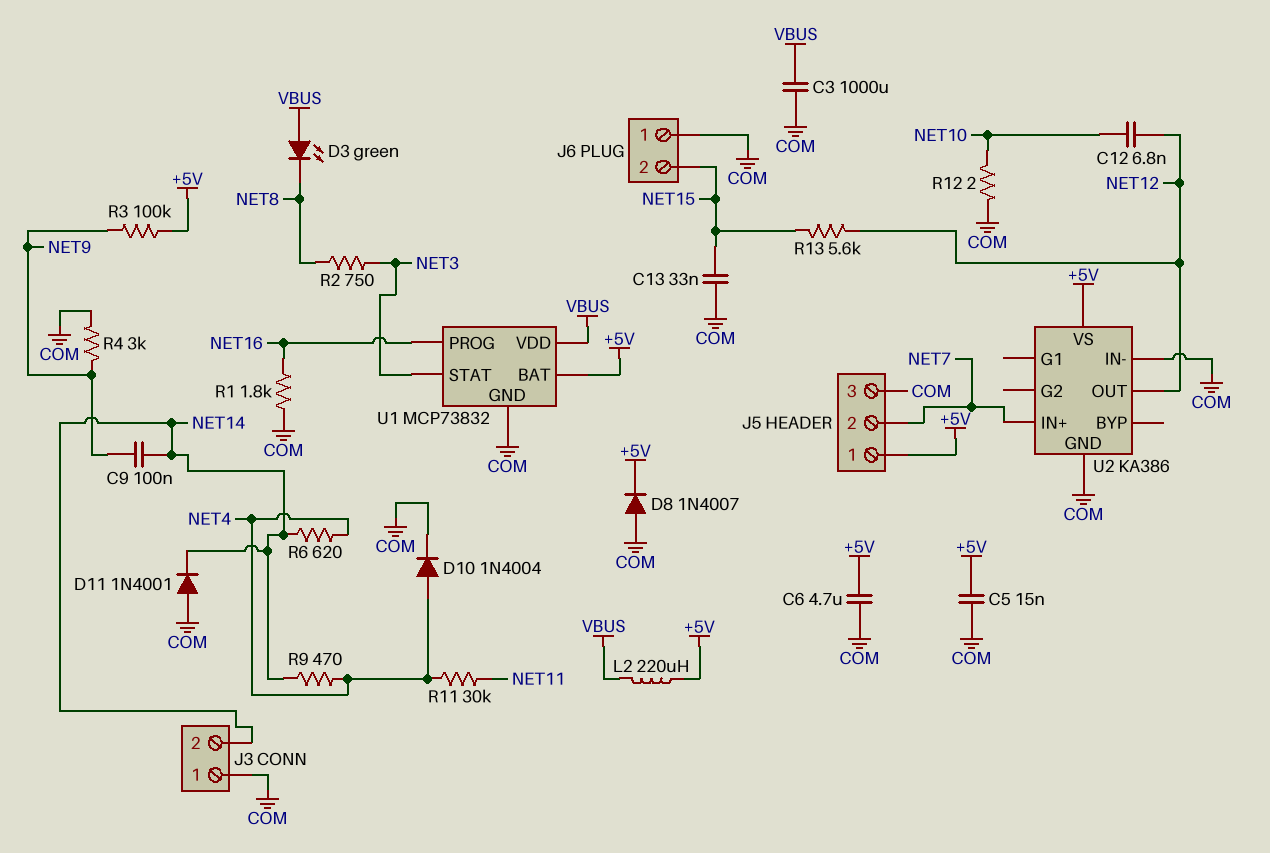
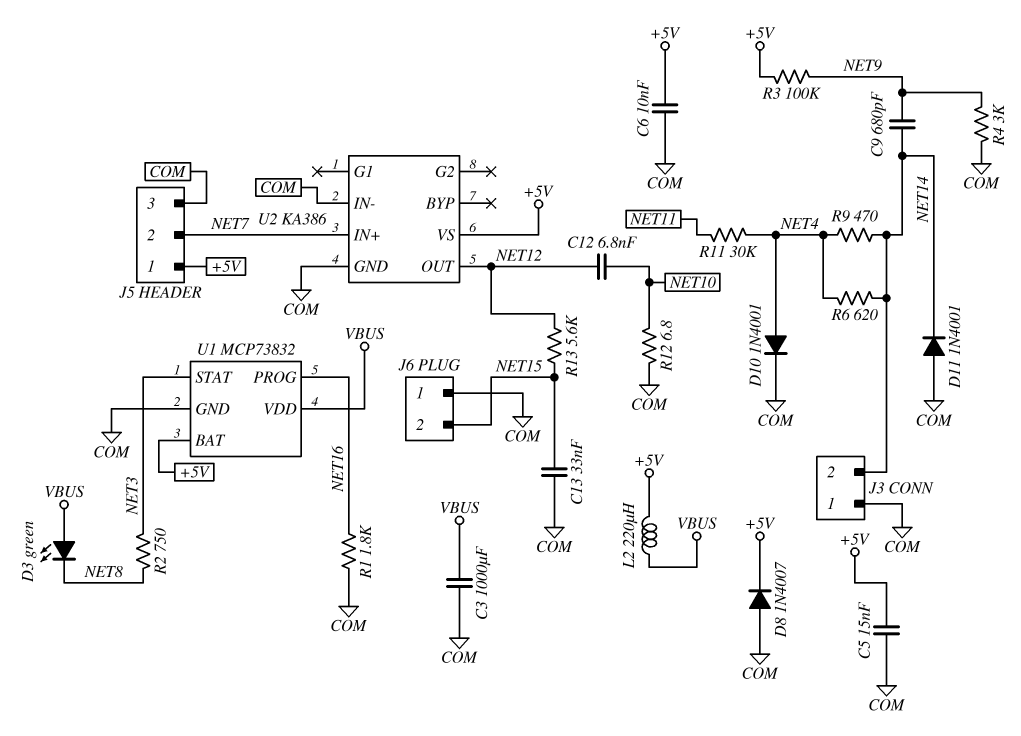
C6: 4.7uF (+5V, COM) -> 10nF (+5V, COM)
C9: 100nF (NET9, NET14) -> 680pF (NET9, NET14)
D10: diode 1N4004 (A NET4, K COM) -> diode 1N4001 (A NET4, K COM)
R12: 2 (COM, NET10) -> 6.8 (COM, NET10)

